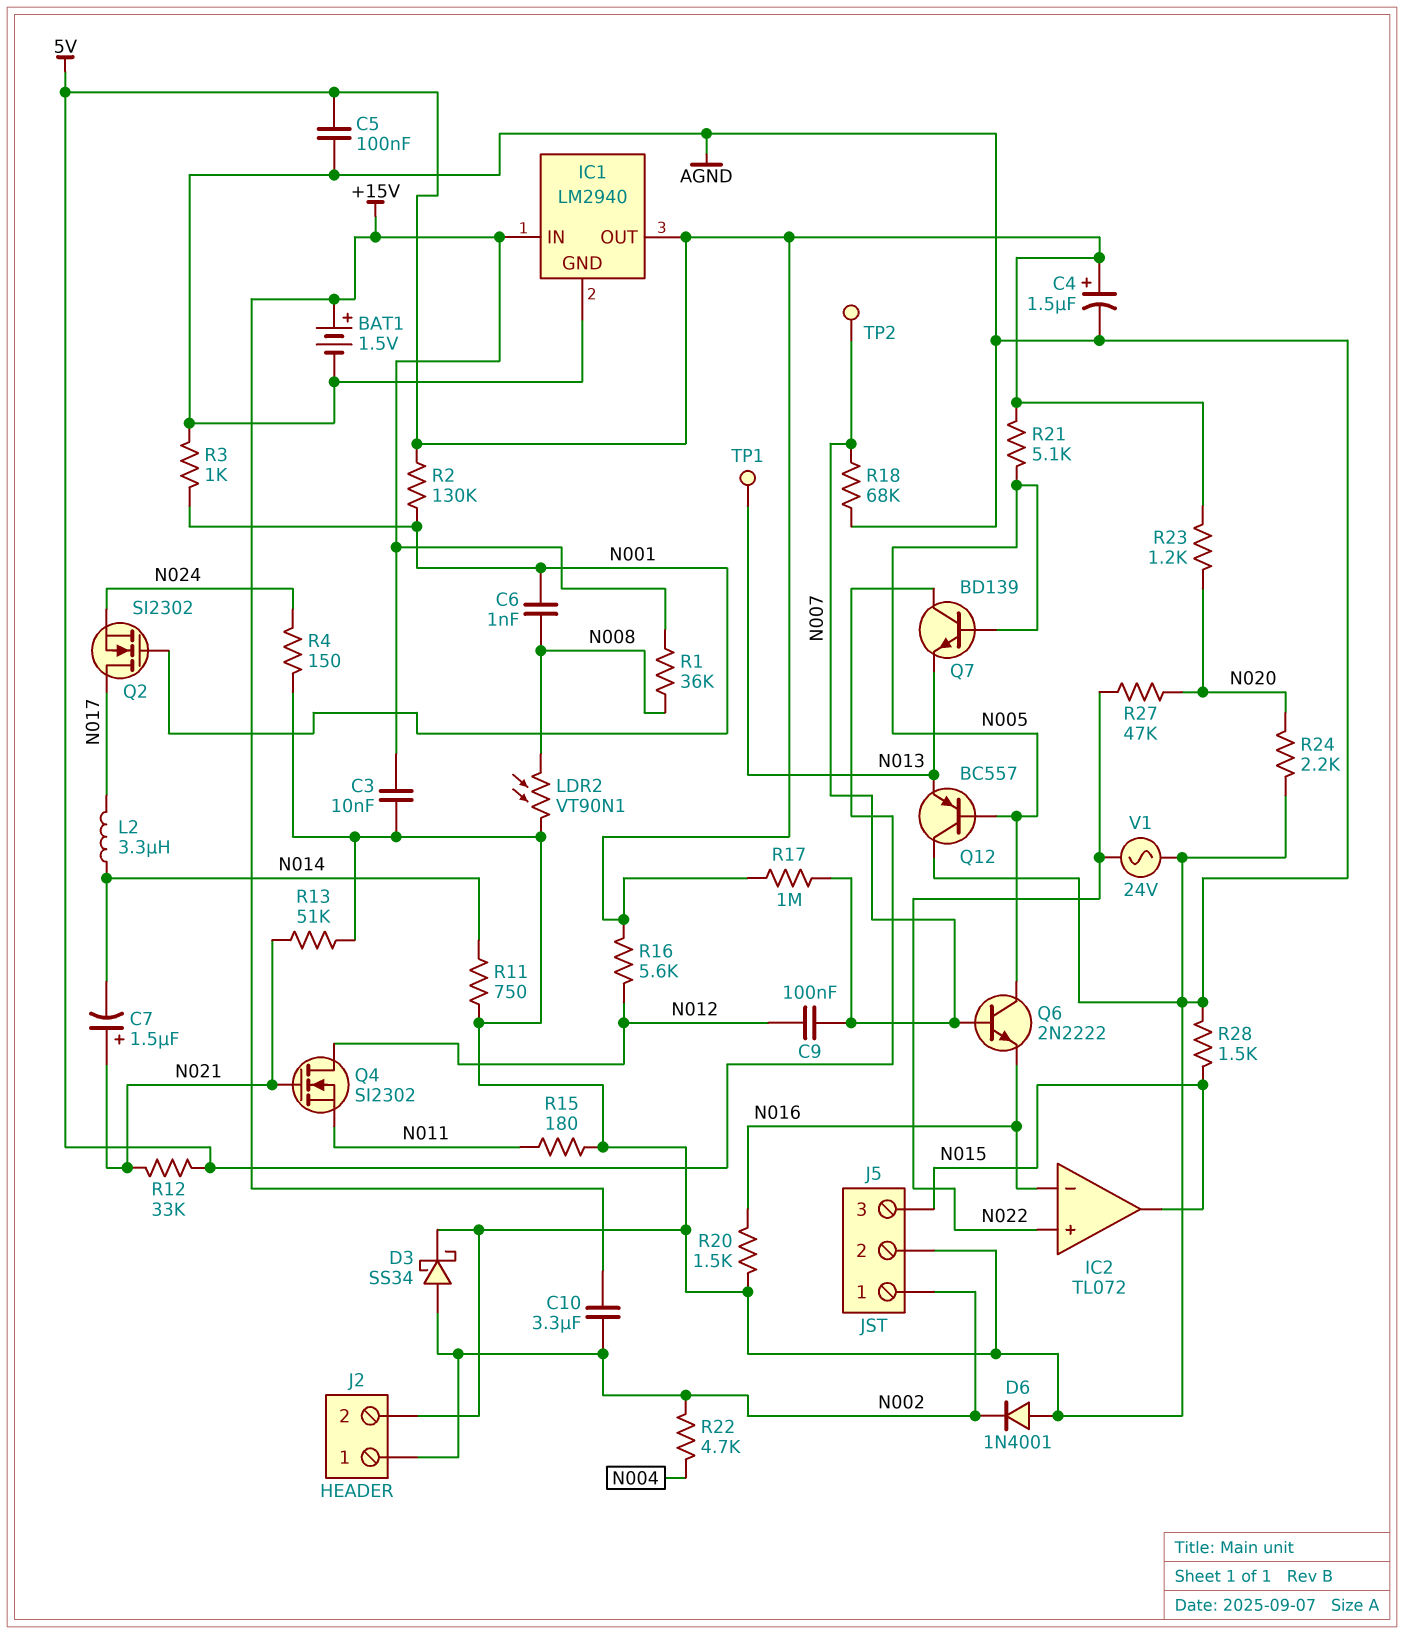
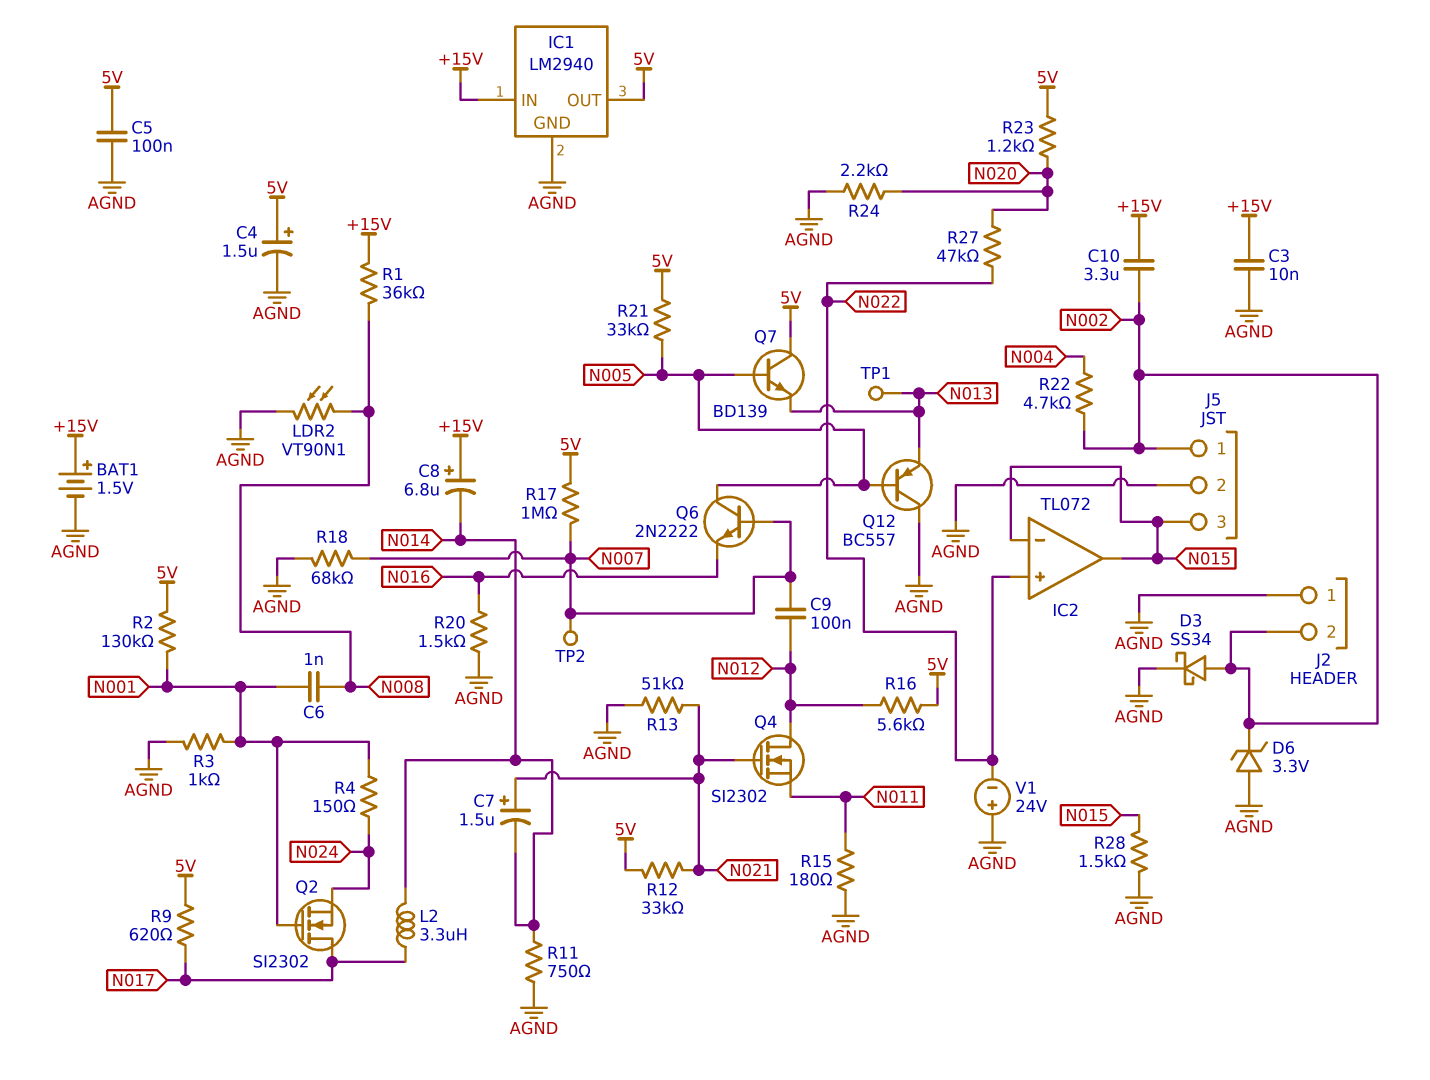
C8: none -> 6.8uF (plus +15V, minus N014)
D6: diode 1N4001 (A AGND, K N002) -> zener 3.3V (A AGND, K N002)
IC2 pin in-: N016 -> N015
J2 pin 1: N002 -> AGND
J2 pin 2: AGND -> N002
R4: 150 (AGND, N024) -> 150 (N001, N024)
R9: none -> 620 (5V, N017)
R21: 5.1k (5V, N005) -> 33k (5V, N005)
V1: AC 24V (AGND, N022) -> 24V (plus AGND, minus N022)

